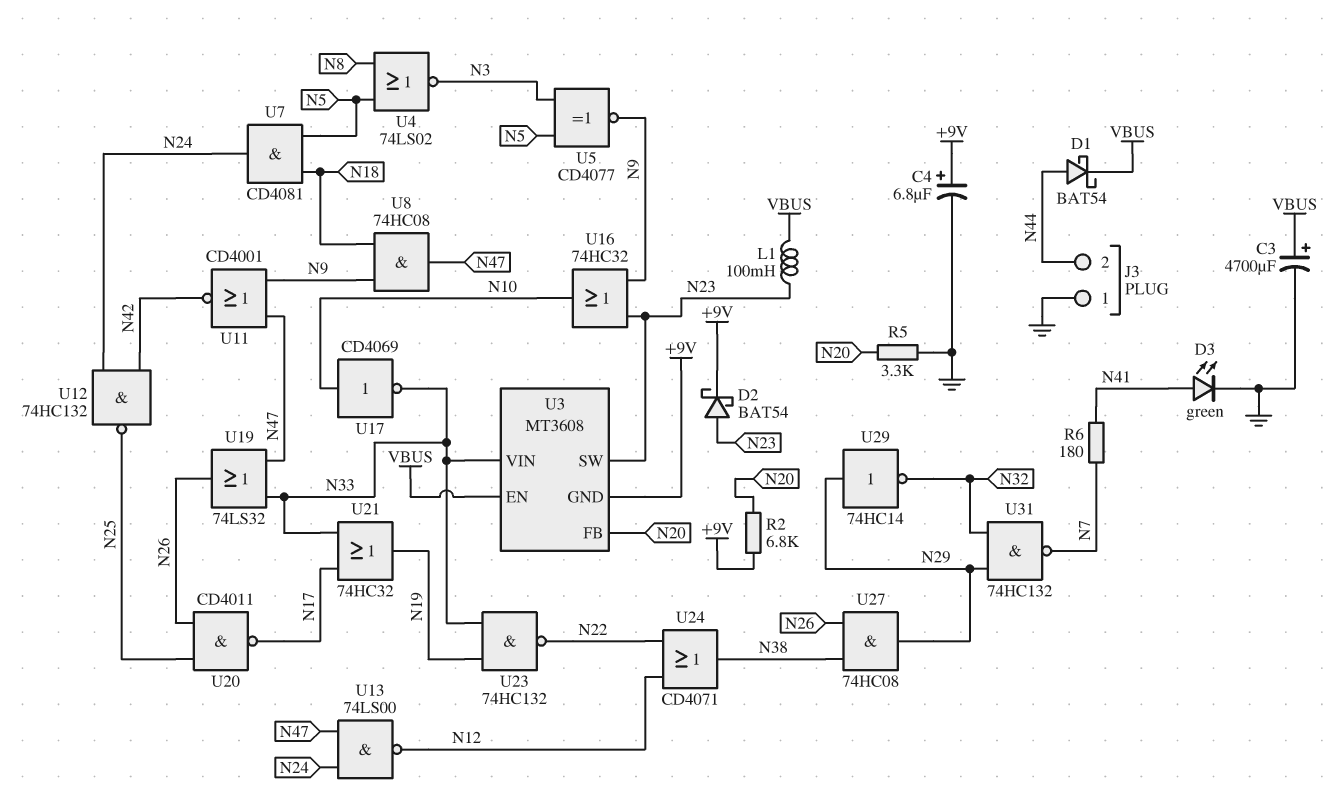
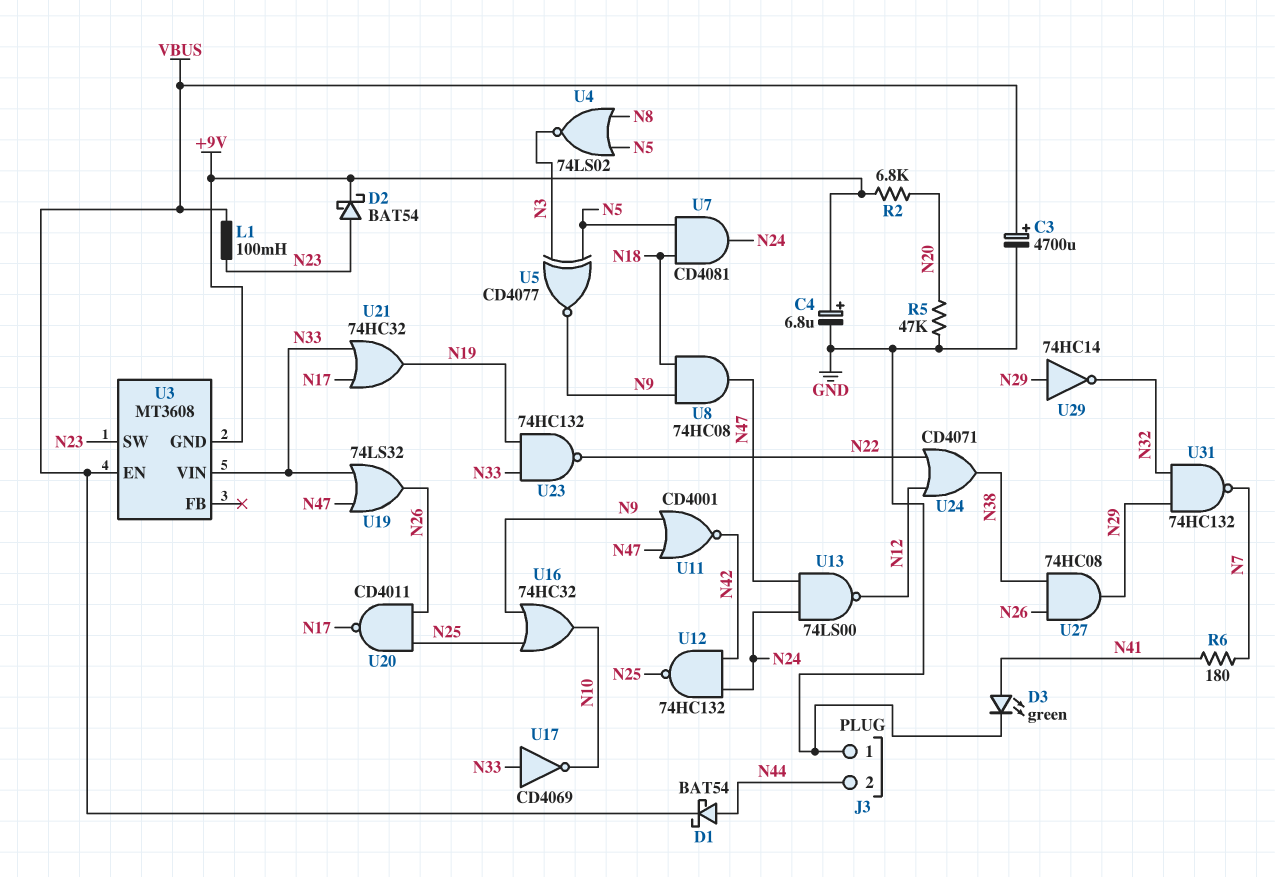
R5: 3.3k (GND, N20) -> 47k (GND, N20)
U3 pin FB: N20 -> none
U16: OR 74HC32 (in N9, in N23, out N10) -> OR 74HC32 (in N9, in N25, out N10)
U17: NOT CD4069 (in N10, out N33) -> NOT CD4069 (in N33, out N10)

